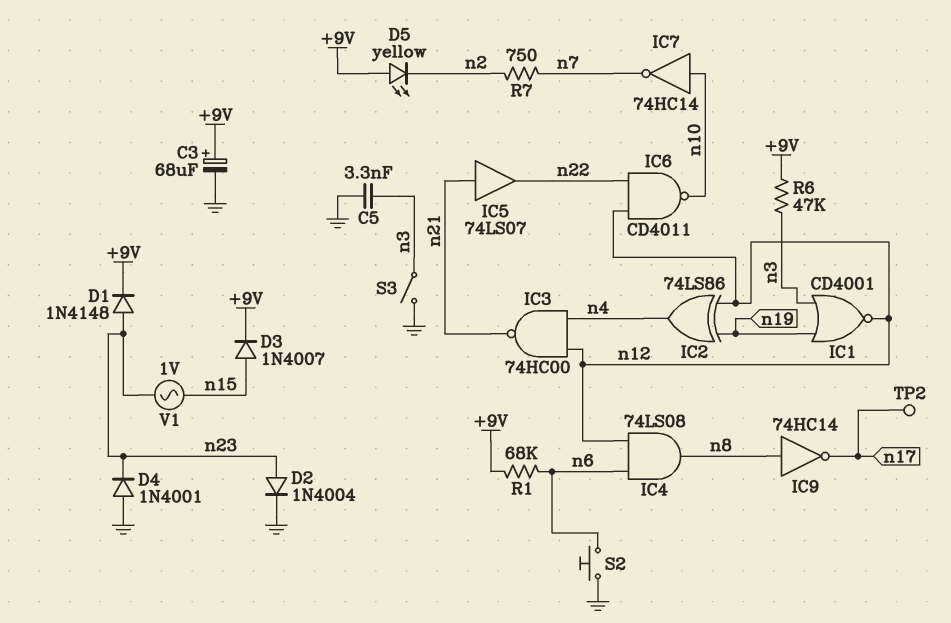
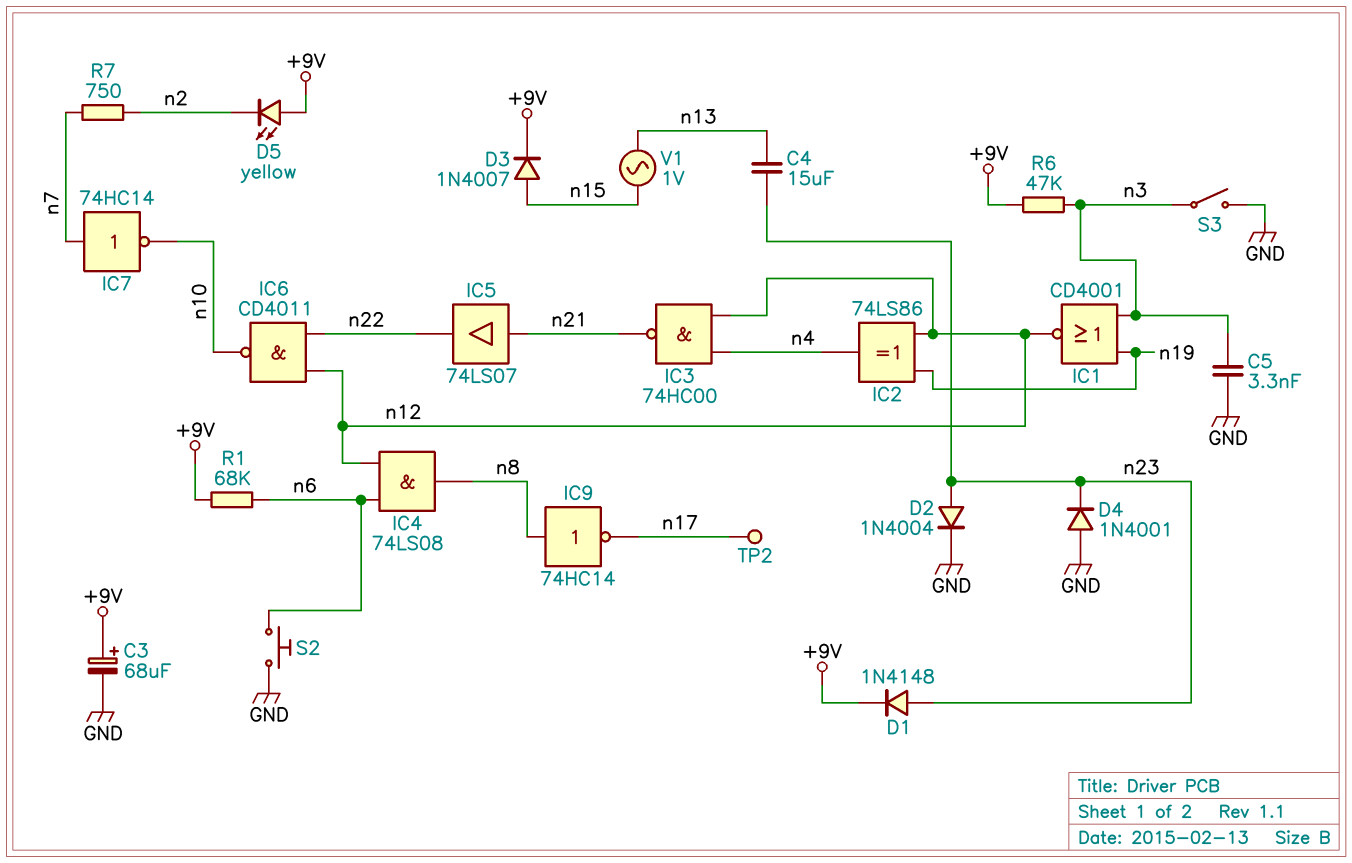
C4: none -> 15uF (n13, n23)
IC7: NOT 74HC14 (in n10, out n7) -> NOT 74HC14 (in n7, out n10)
V1: AC 1V (n15, n23) -> AC 1V (n13, n15)

